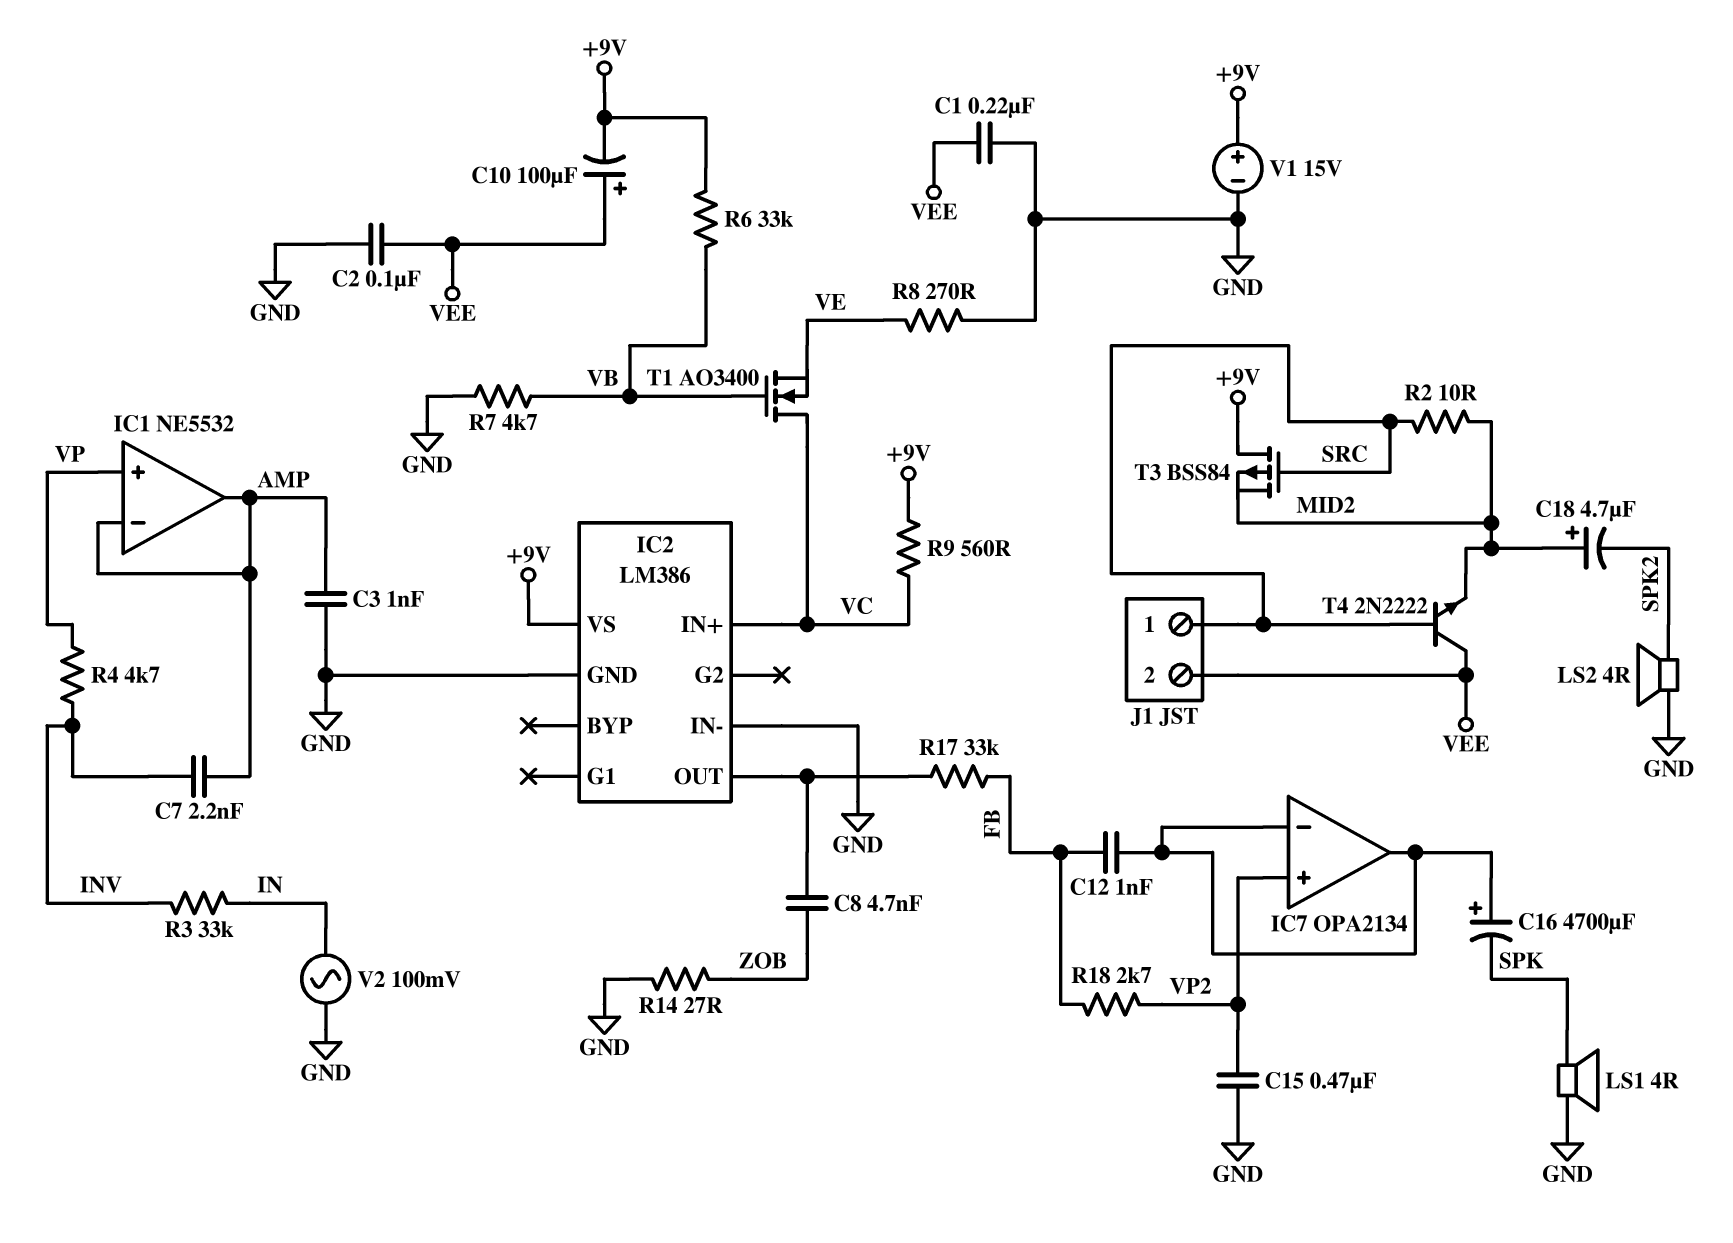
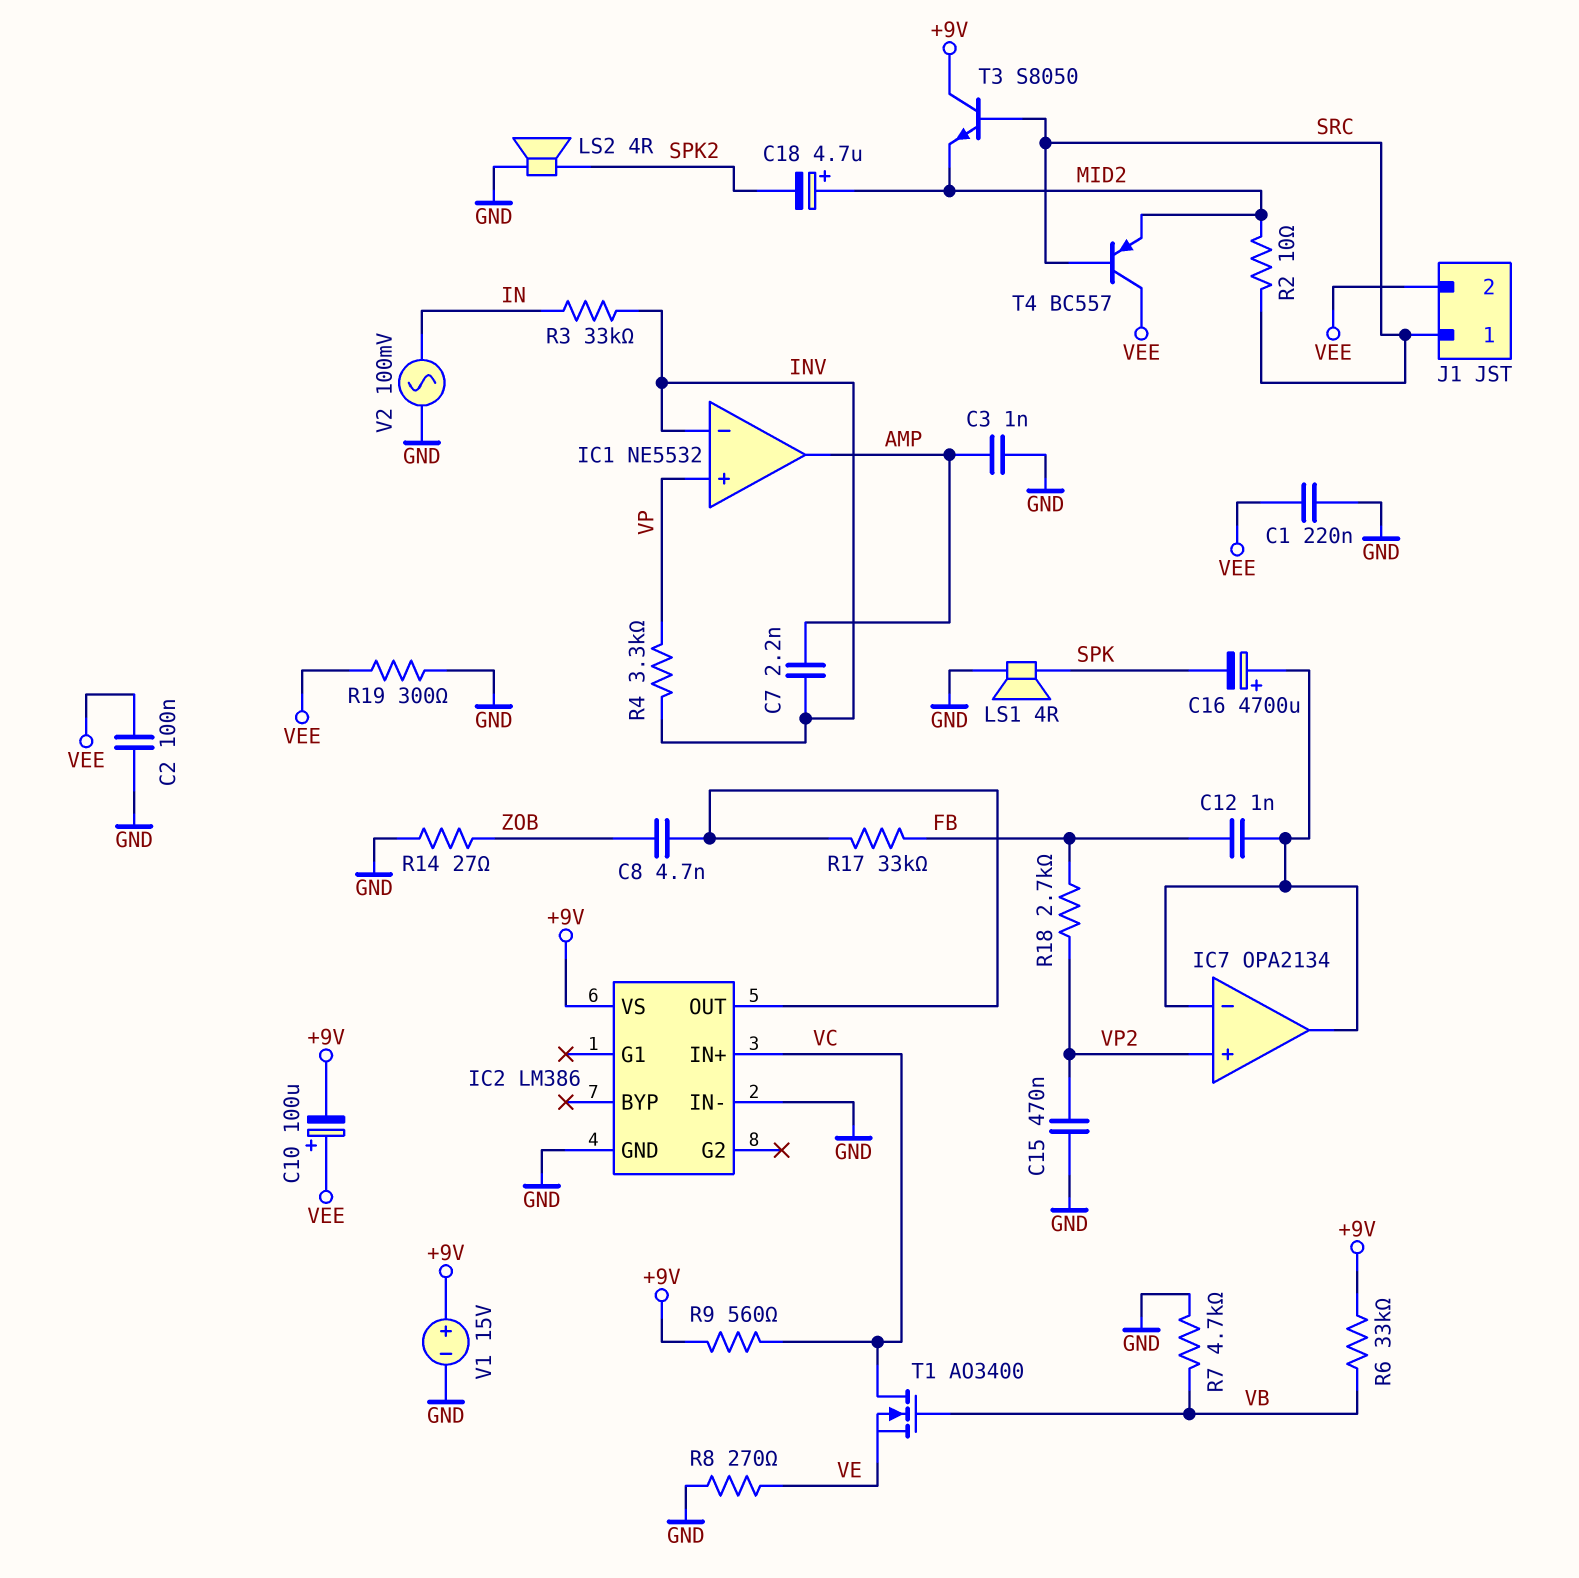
IC1 pin in-: AMP -> INV
R4: 4.7k (INV, VP) -> 3.3k (INV, VP)
R19: none -> 300 (GND, VEE)
T3: PMOS BSS84 (G SRC, D +9V, S MID2) -> NPN S8050 (B SRC, C +9V, E MID2)
T4: NPN 2N2222 (B SRC, C VEE, E MID2) -> PNP BC557 (B SRC, C VEE, E MID2)

